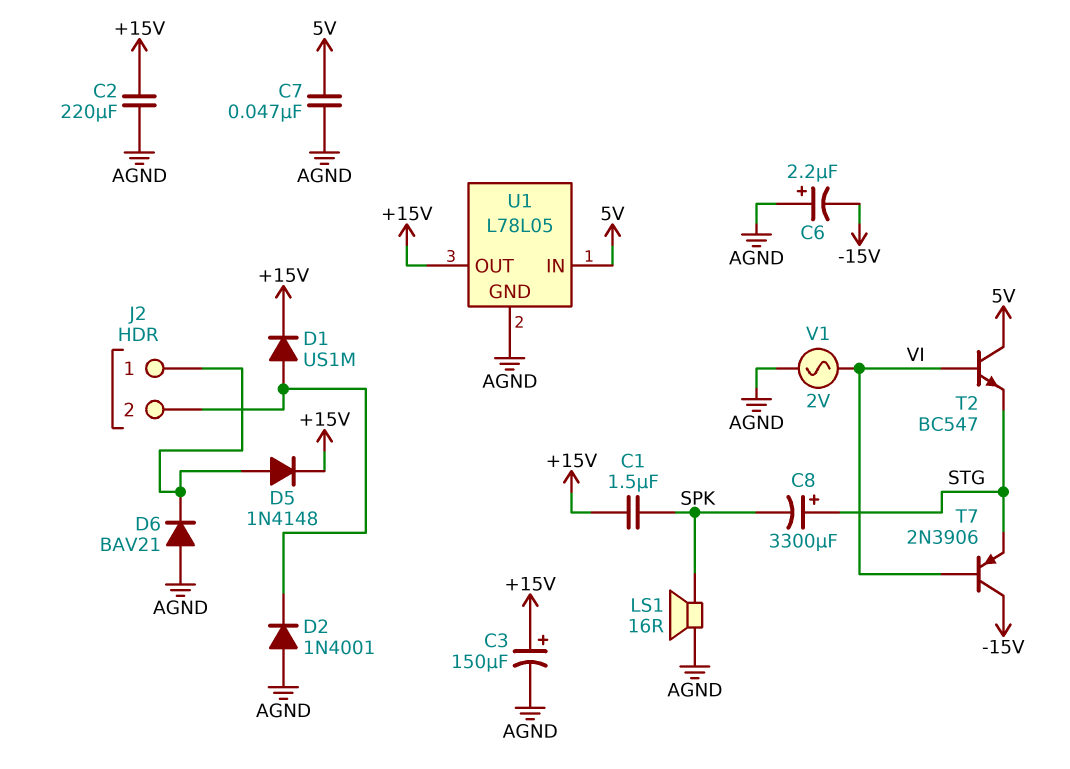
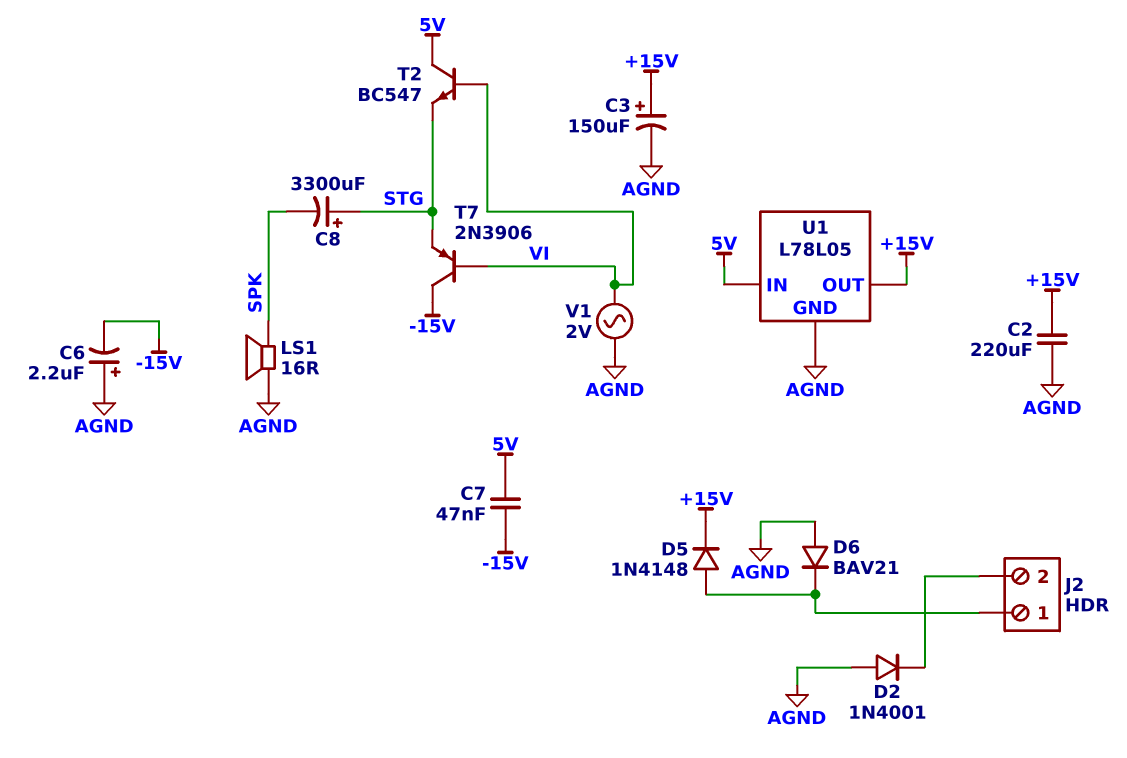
C1: 1.5uF (+15V, SPK) -> none
C7: 47nF (5V, AGND) -> 47nF (-15V, 5V)
D1: diode US1M (A J2/2, K +15V) -> none

